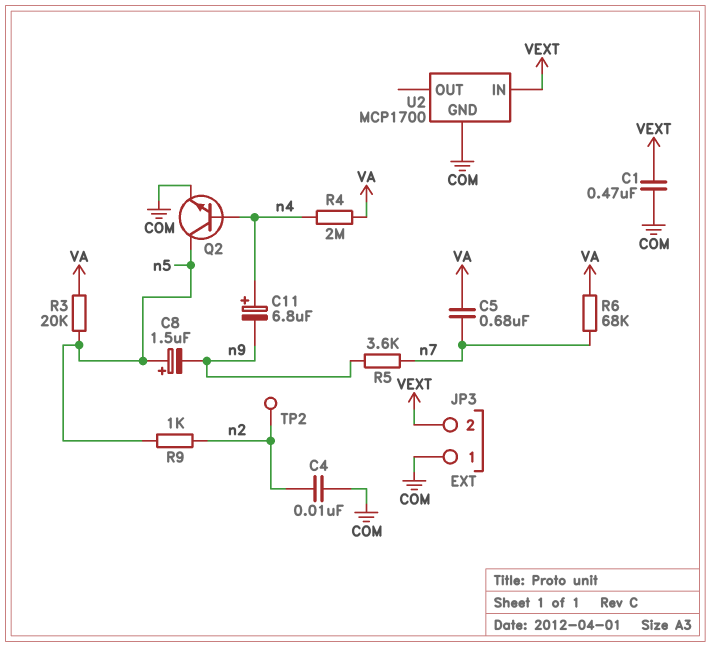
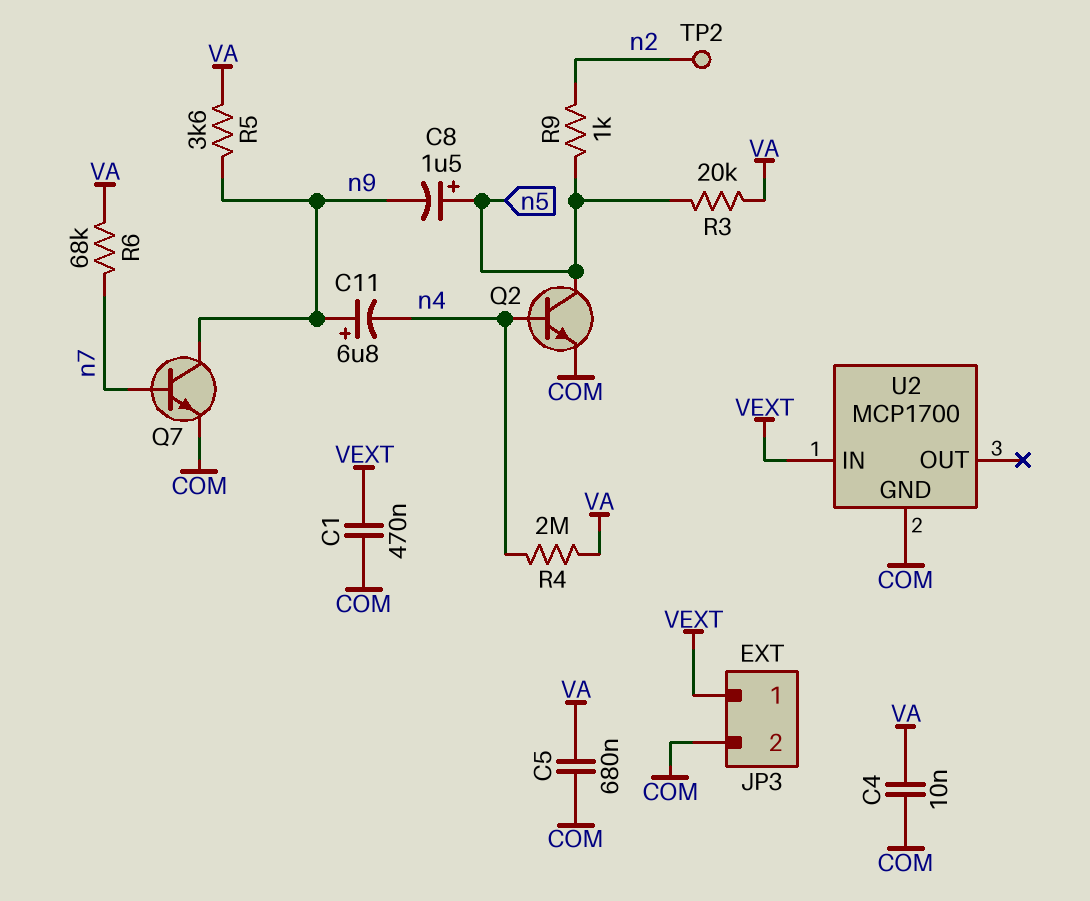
C4: 10nF (COM, n2) -> 10nF (COM, VA)
C5: 680nF (VA, n7) -> 680nF (COM, VA)
C11: 6.8uF (plus n4, minus n9) -> 6.8uF (plus n9, minus n4)
JP3 pin 1: COM -> VEXT
JP3 pin 2: VEXT -> COM
Q7: none -> NPN (B n7, C n9, E COM)
R5: 3.6k (n7, n9) -> 3.6k (VA, n9)

